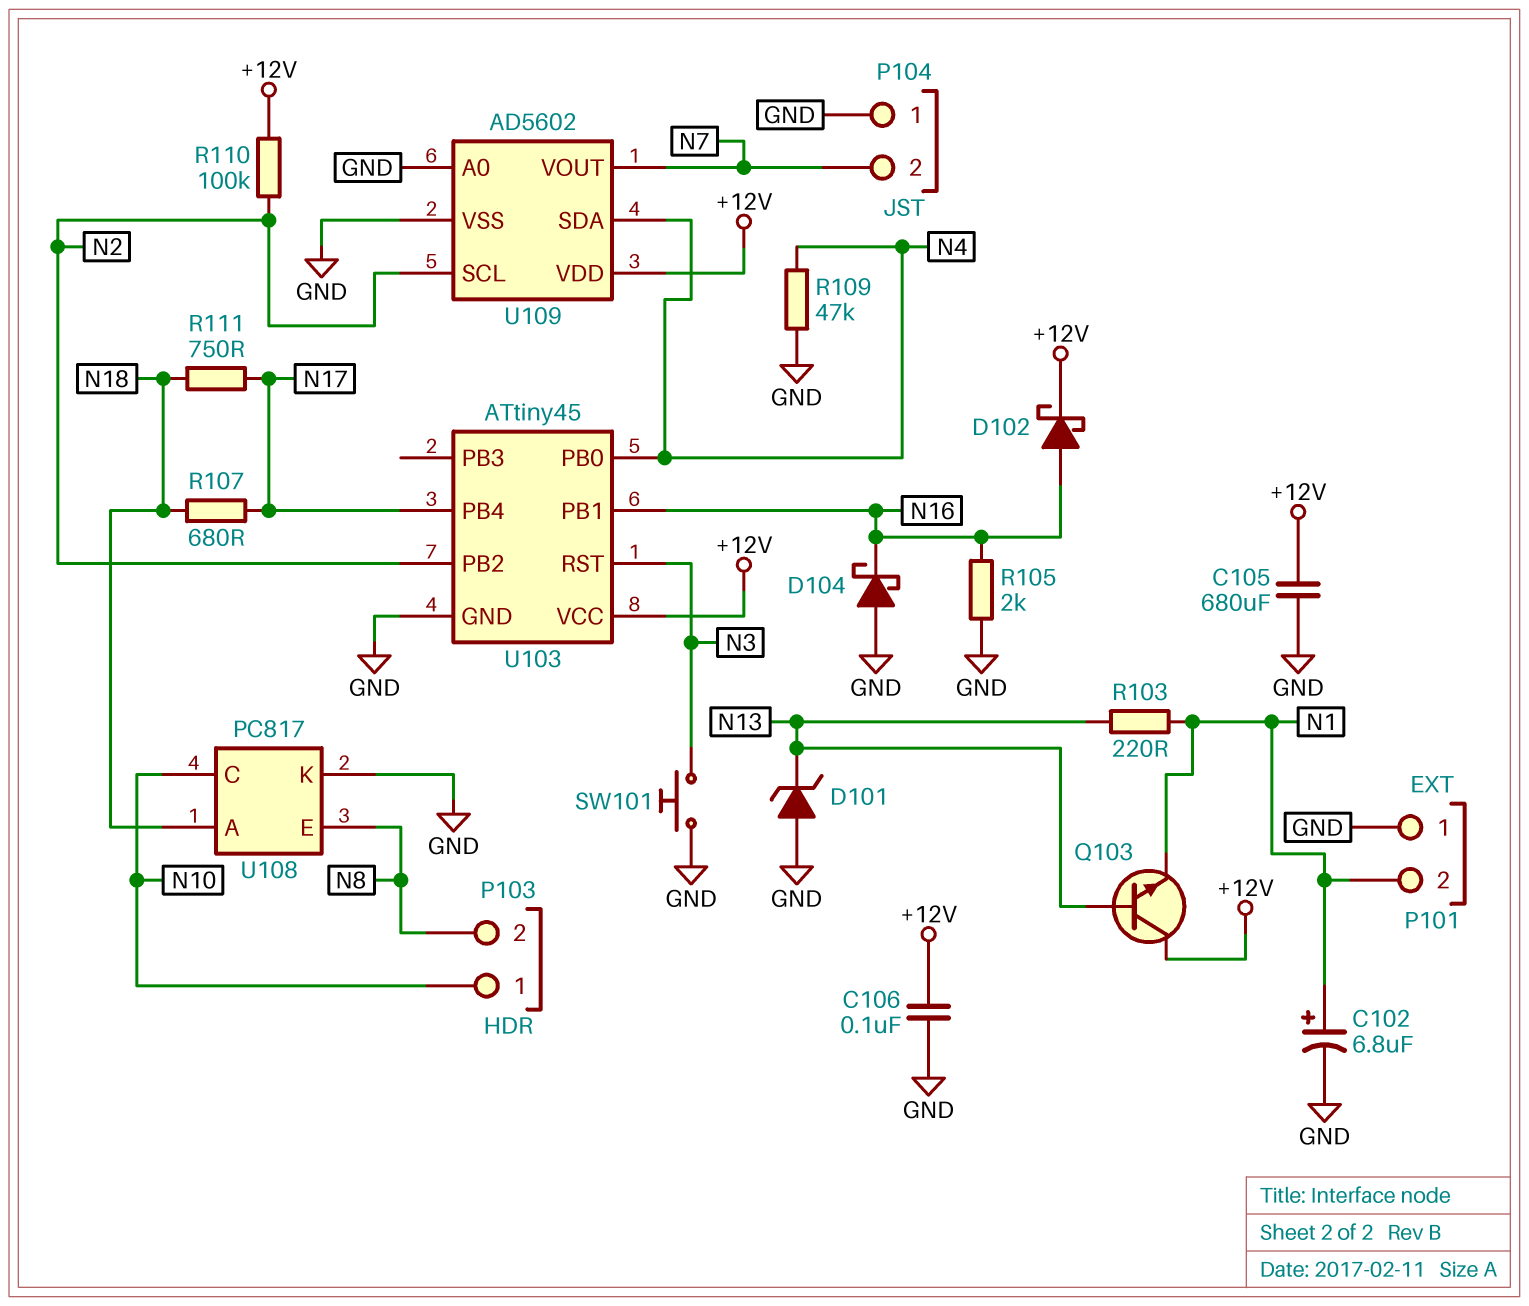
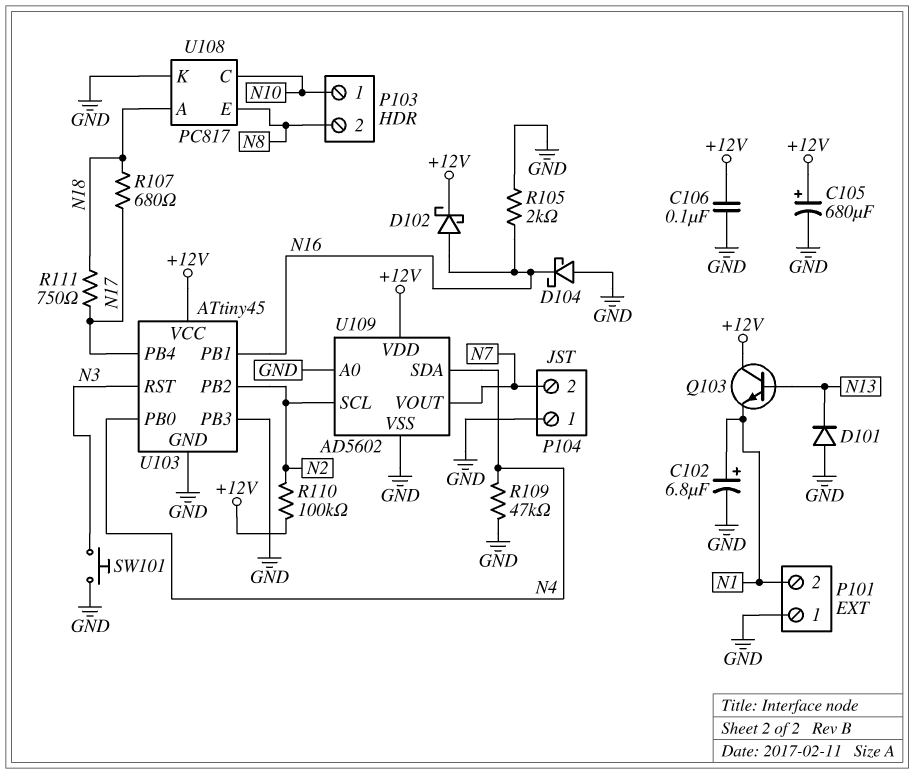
C105: 680uF (+12V, GND) -> 680uF (plus +12V, minus GND)
D101: zener (A GND, K N13) -> diode (A GND, K N13)
R103: 220 (N1, N13) -> none
U103 pin PB3: none -> GND

